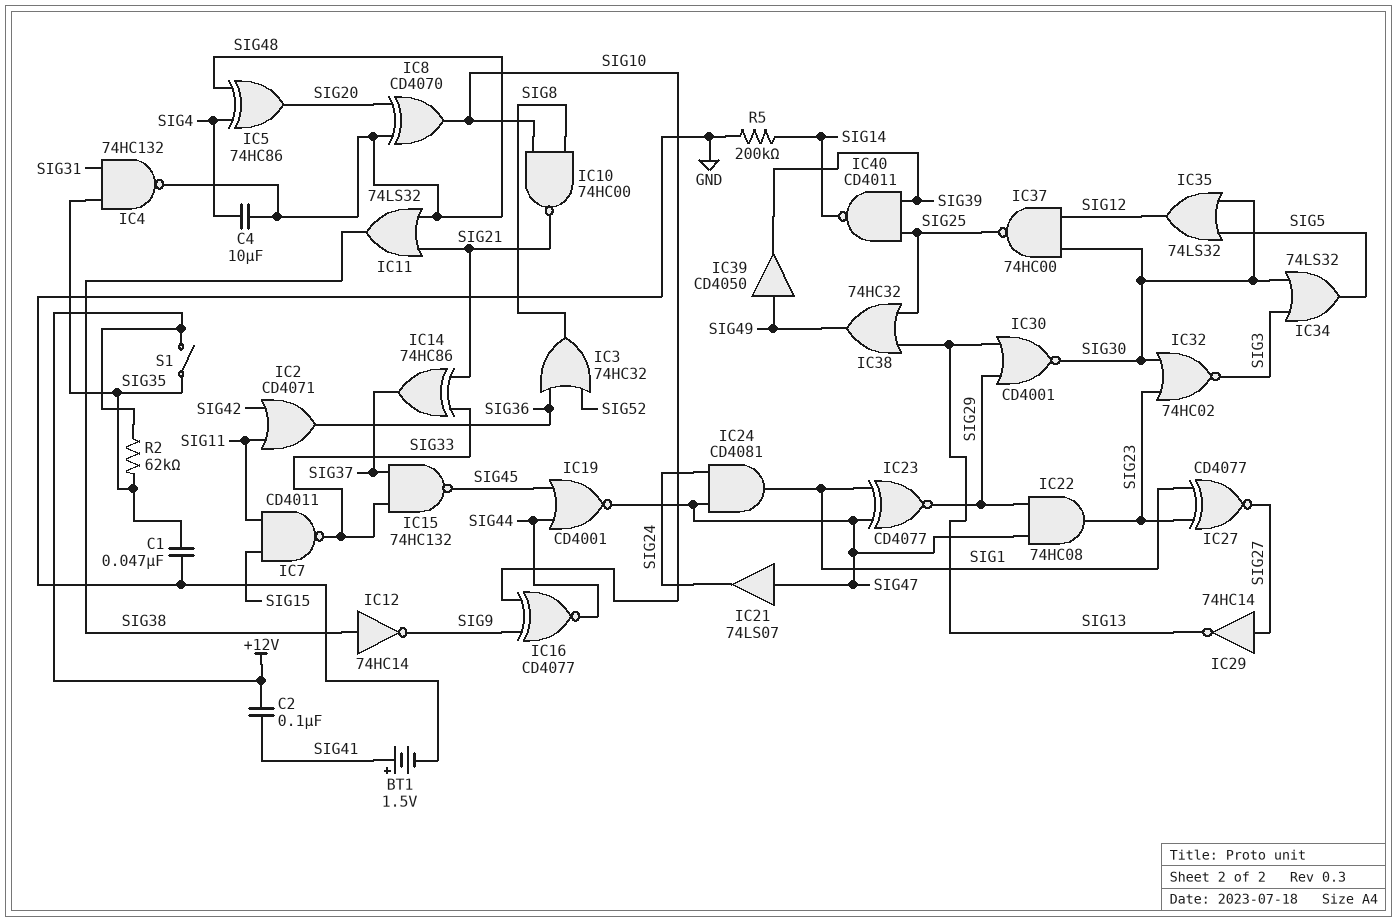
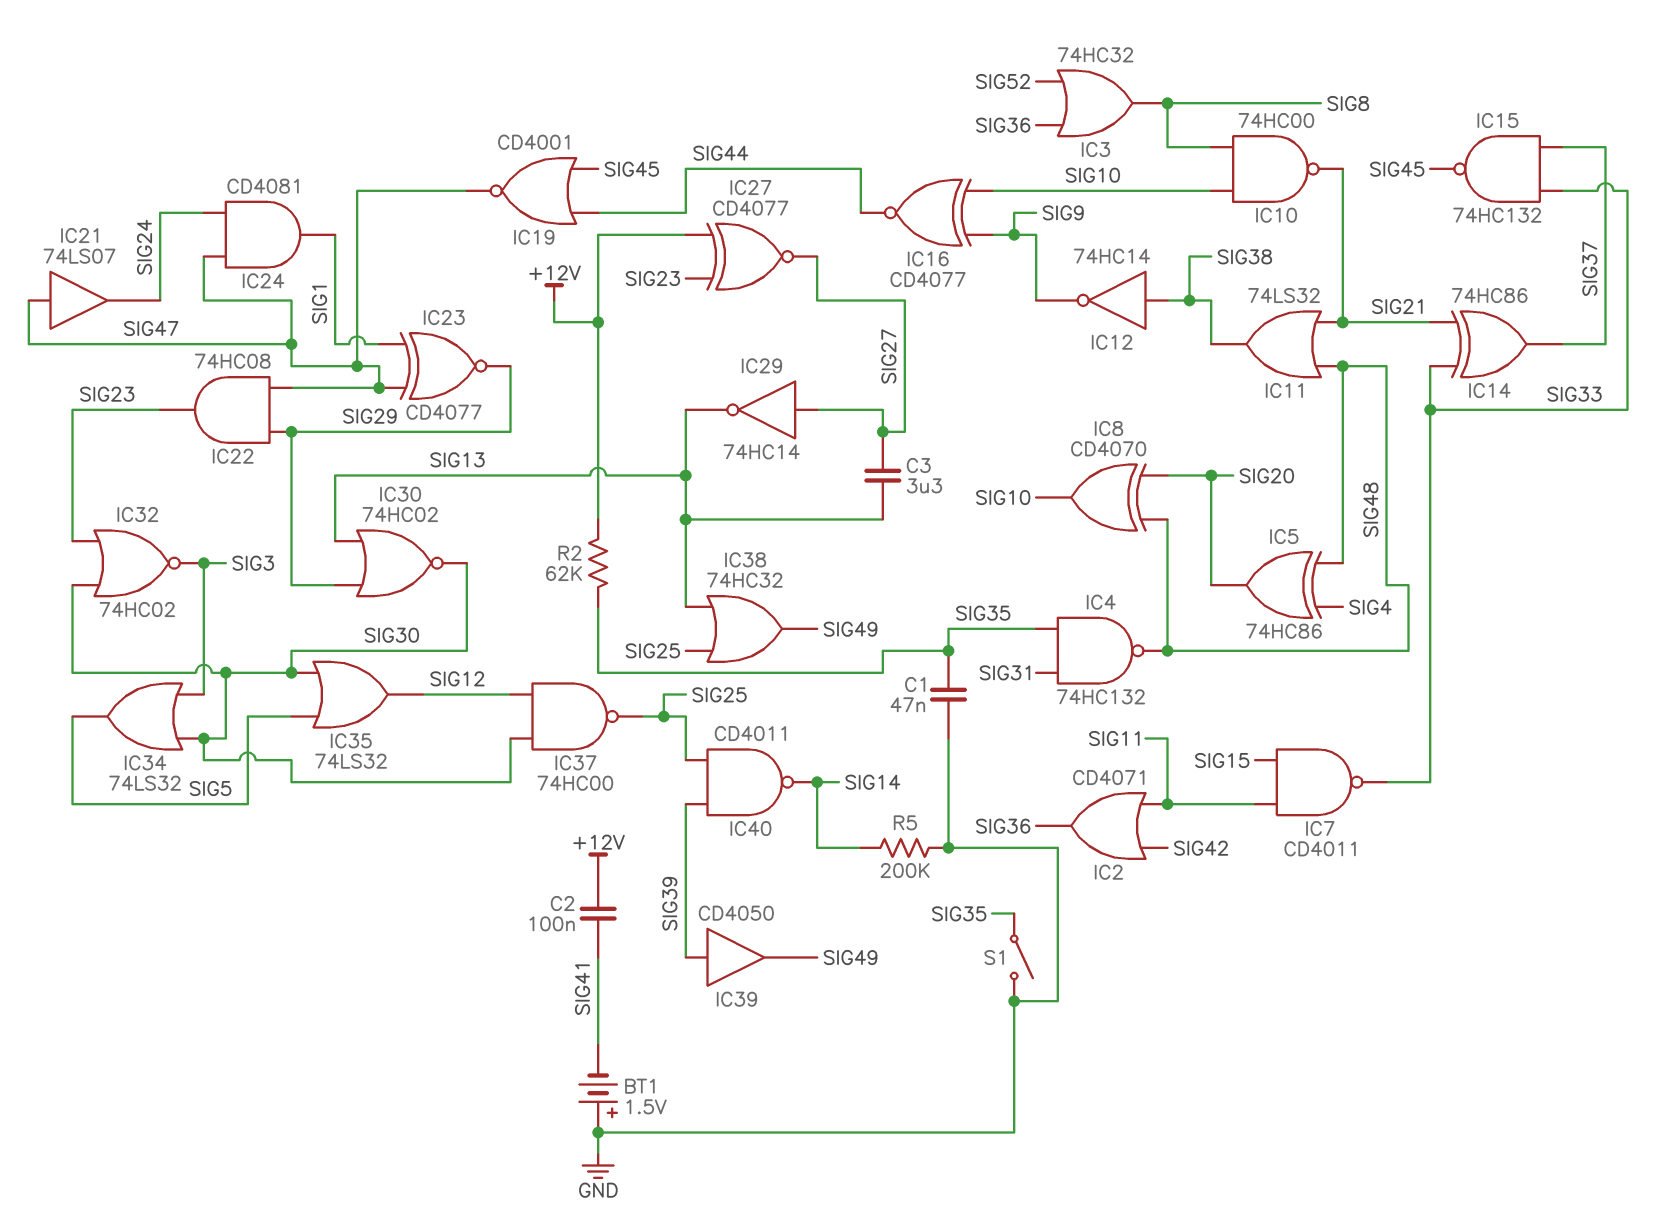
BT1: 1.5V (plus SIG41, minus GND) -> 1.5V (plus GND, minus SIG41)
C3: none -> 3.3uF (SIG13, SIG27)
C4: 10uF (SIG4, SIG48) -> none
IC27: XNOR CD4077 (in SIG1, in SIG23, out SIG27) -> XNOR CD4077 (in +12V, in SIG23, out SIG27)
IC30: NOR CD4001 (in SIG13, in SIG29, out SIG30) -> NOR 74HC02 (in SIG13, in SIG29, out SIG30)
IC39: buffer CD4050 (in SIG49, out SIG39) -> buffer CD4050 (in SIG39, out SIG49)
S1: switch (+12V, SIG35) -> switch (GND, SIG35)

